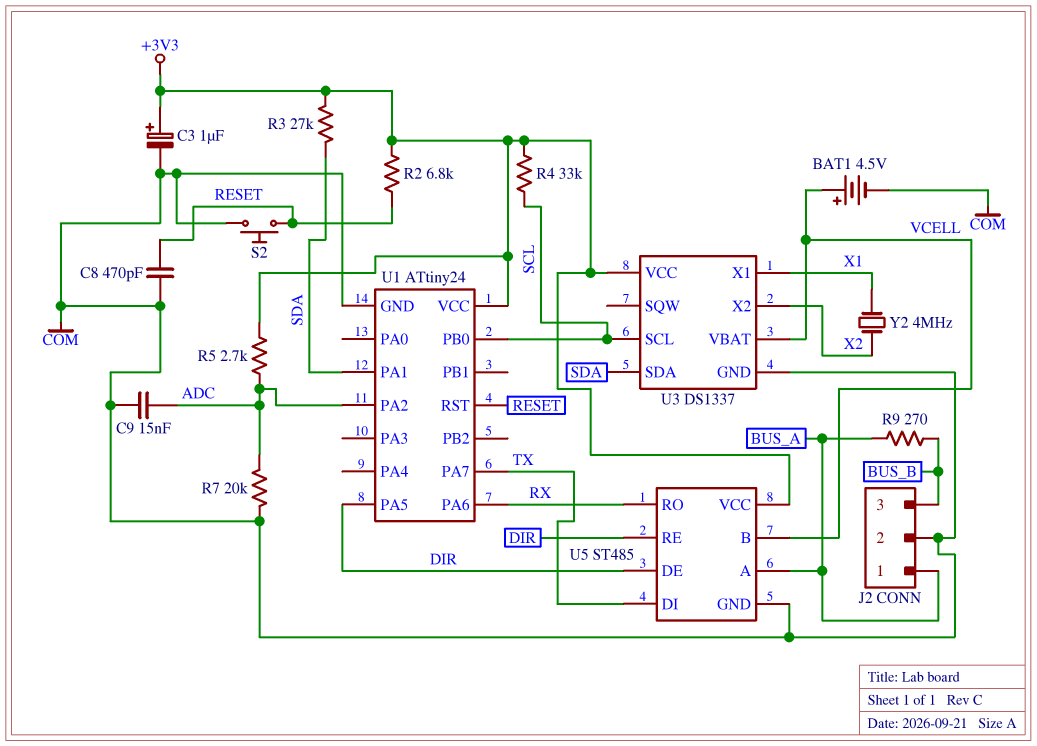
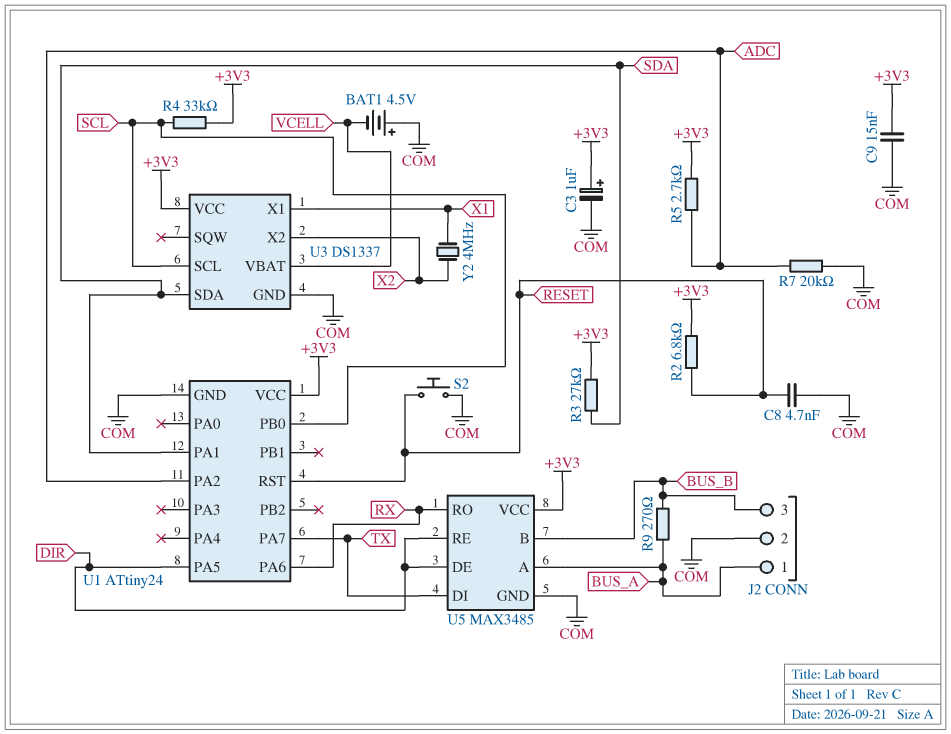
BAT1: 4.5V (plus VCELL, minus COM) -> 4.5V (plus COM, minus VCELL)
C8: 470pF (COM, RESET) -> 4.7nF (COM, RESET)
C9: 15nF (ADC, COM) -> 15nF (+3V3, COM)
U5: ST485 -> MAX3485
U5 pin B: VCELL -> BUS_B

